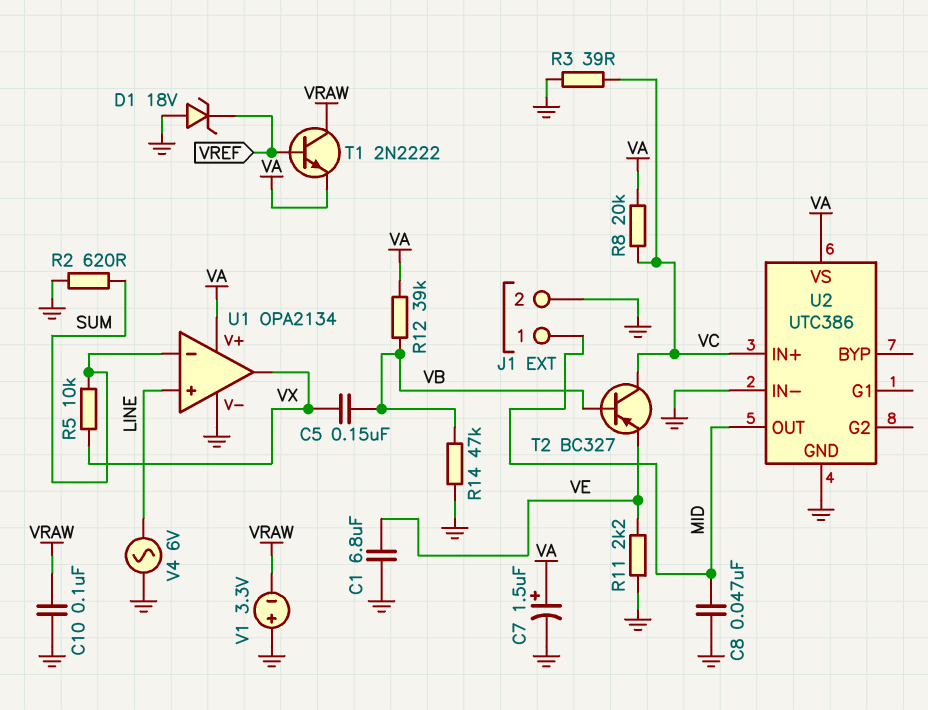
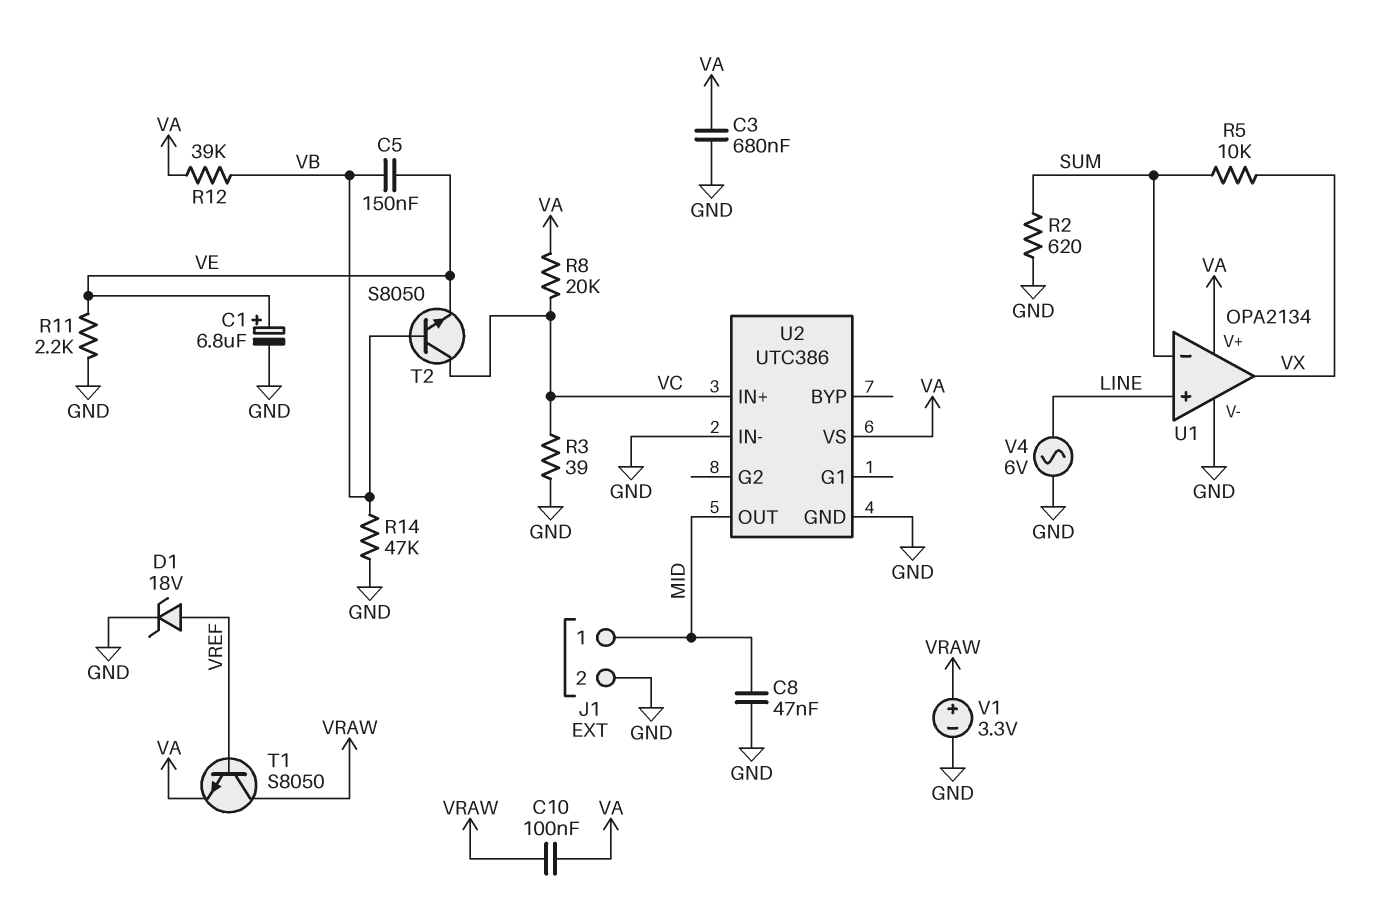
C1: 6.8uF (GND, VE) -> 6.8uF (plus VE, minus GND)
C3: none -> 680nF (GND, VA)
C5: 150nF (VB, VX) -> 150nF (VB, VE)
C7: 1.5uF (plus VA, minus GND) -> none
C10: 100nF (GND, VRAW) -> 100nF (VA, VRAW)
D1: zener 18V (A GND, K VREF) -> zener 18V (A VREF, K GND)
T1: NPN 2N2222 (B VREF, C VRAW, E VA) -> NPN S8050 (B VREF, C VRAW, E VA)
T2: PNP BC327 (B VB, C VC, E VE) -> NPN S8050 (B VB, C VC, E VE)
V1: 3.3V (plus GND, minus VRAW) -> 3.3V (plus VRAW, minus GND)

